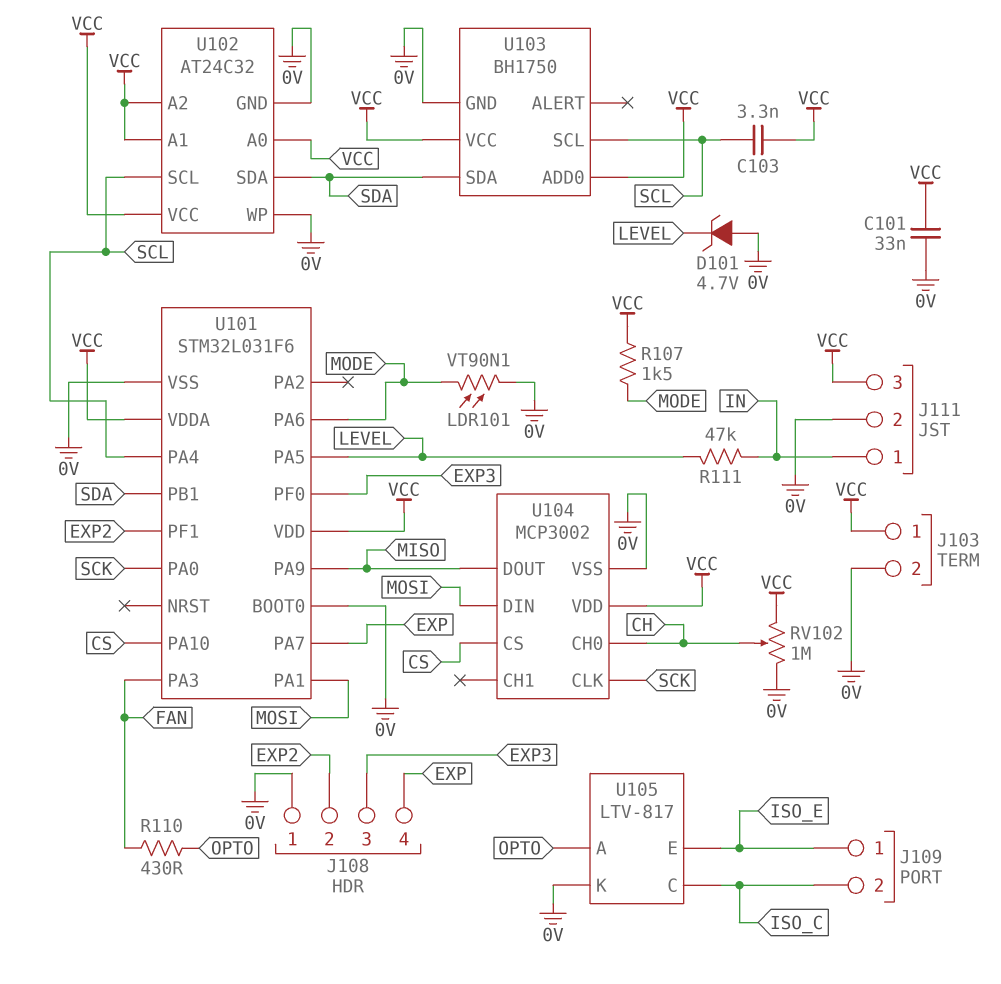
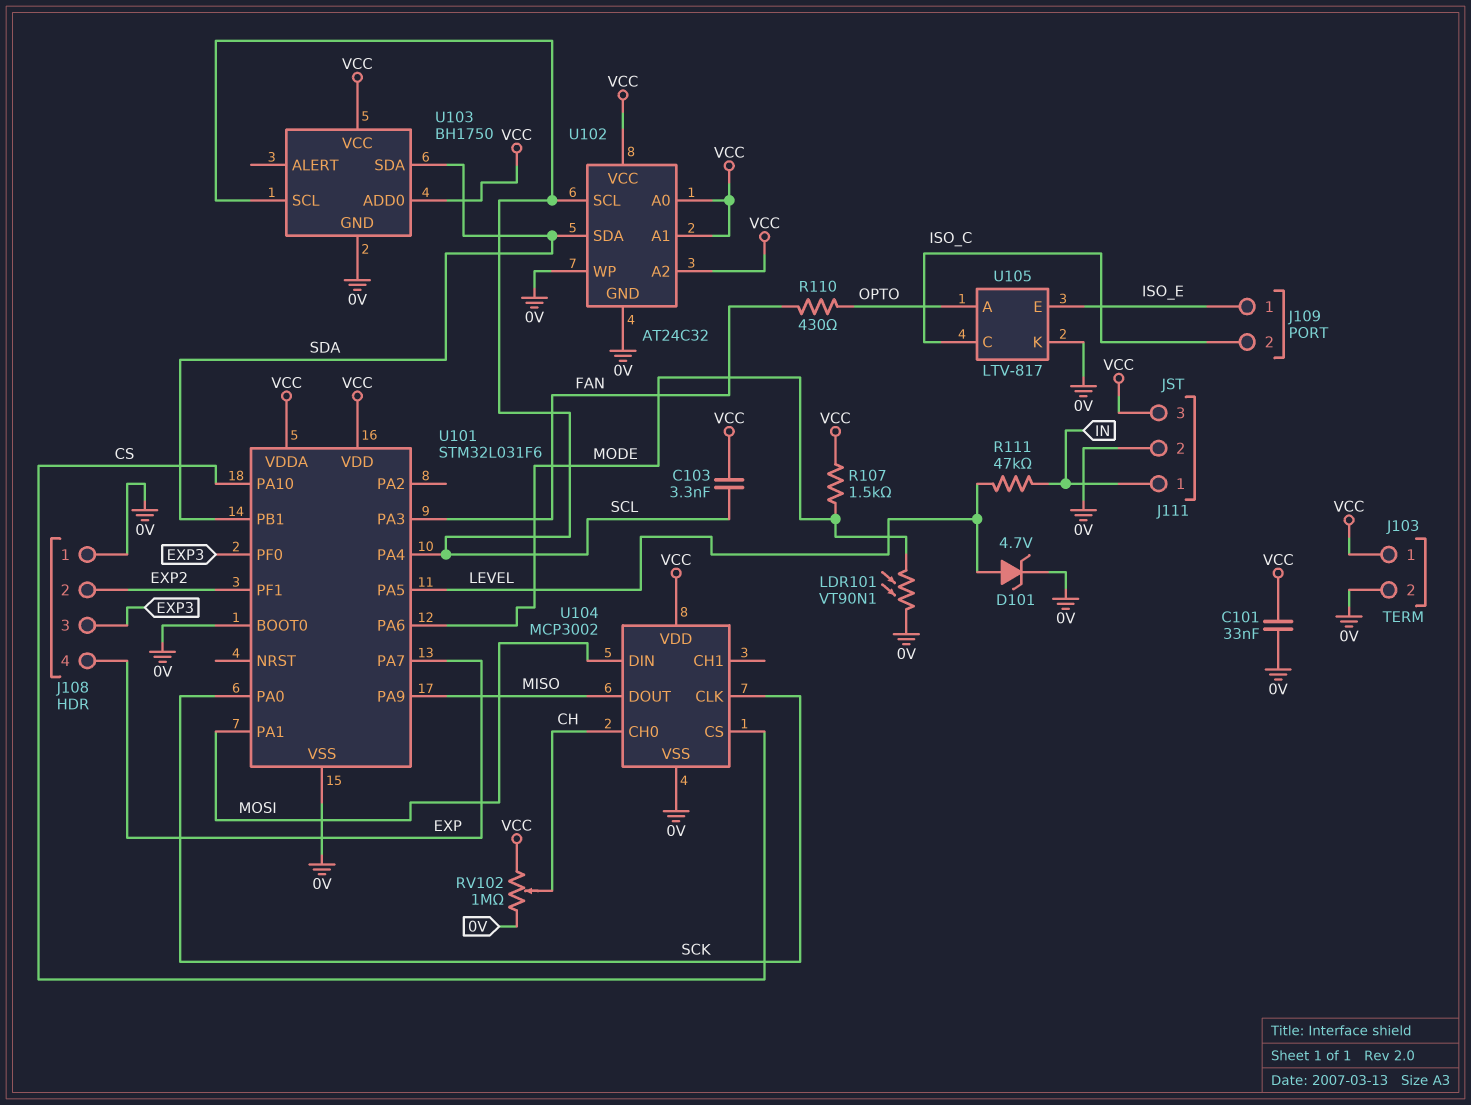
D101: zener 4.7V (A 0V, K LEVEL) -> zener 4.7V (A LEVEL, K 0V)

